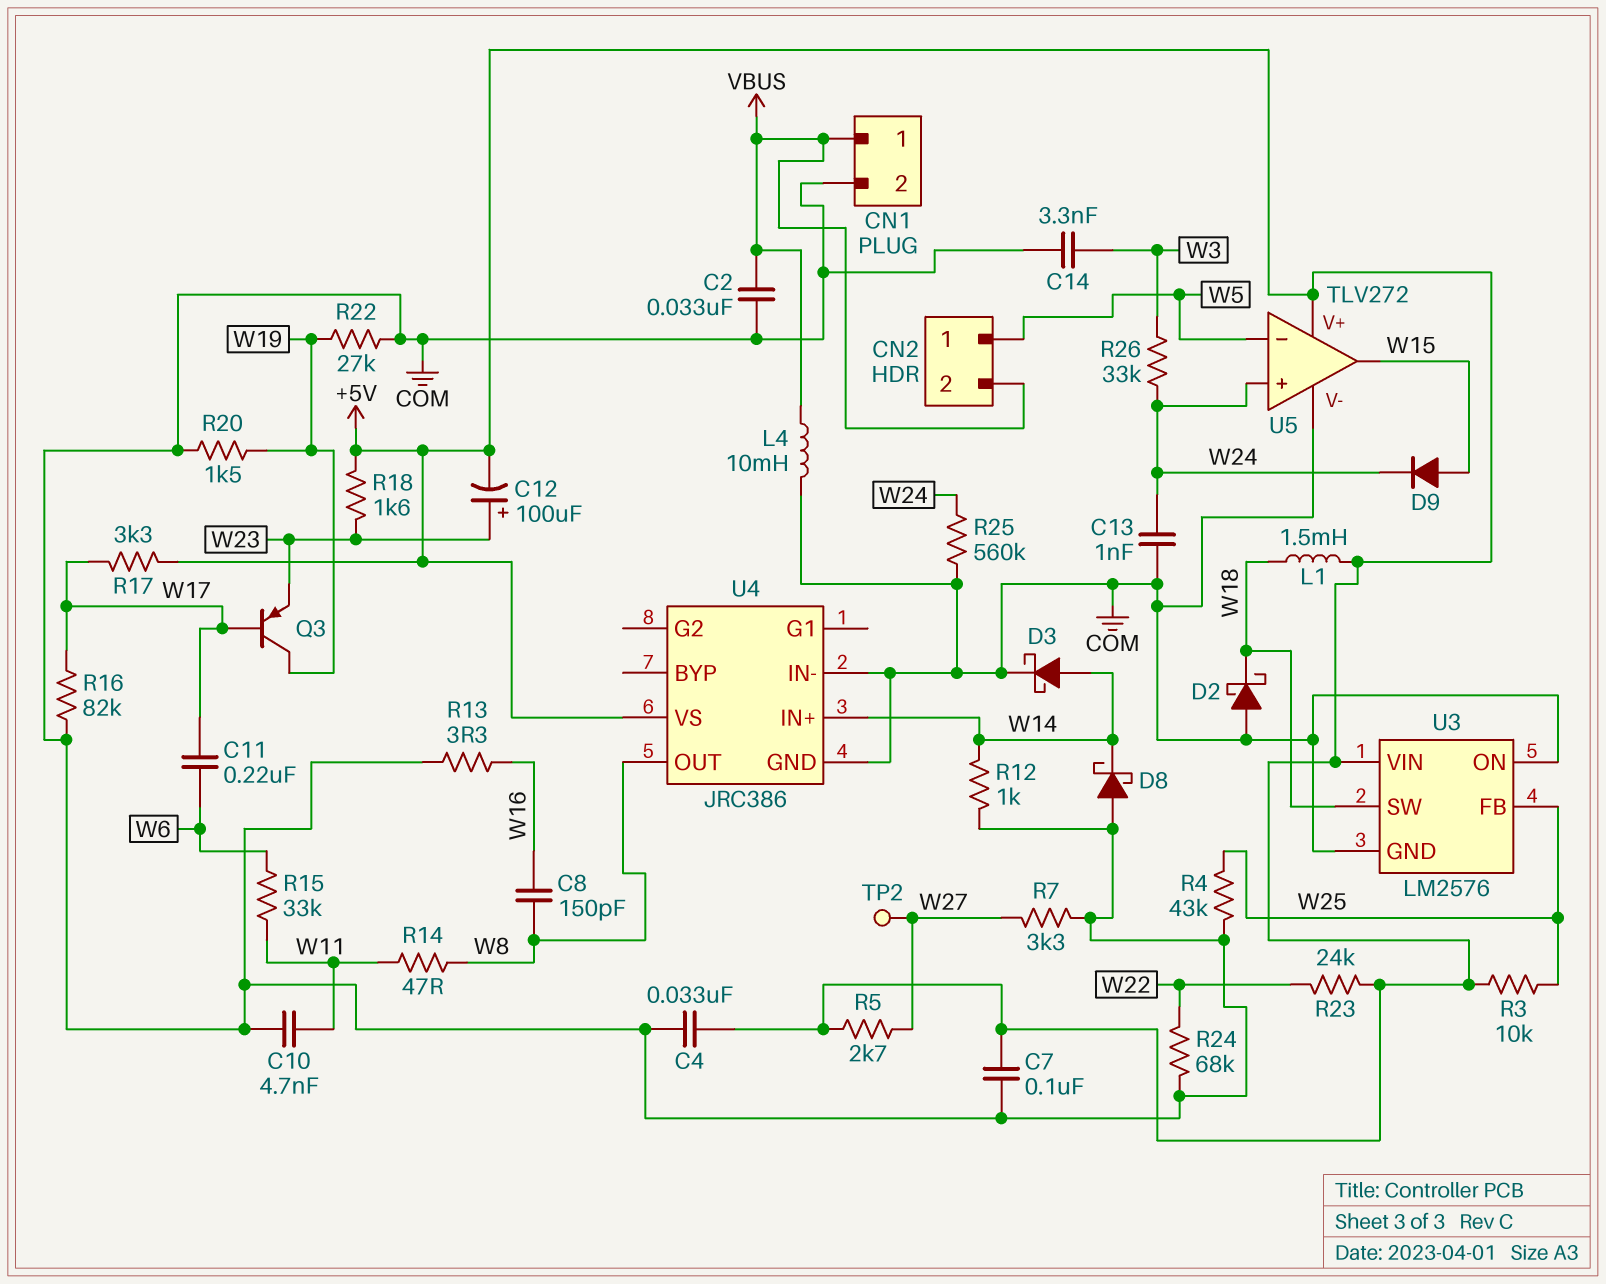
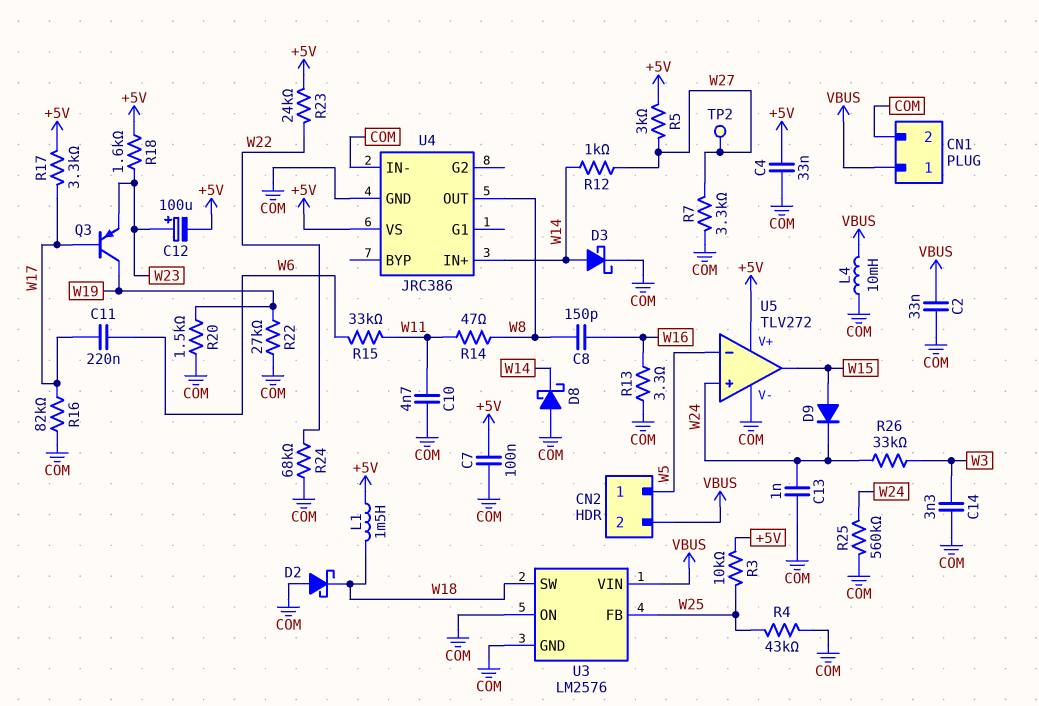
R5: 2.7k (+5V, W27) -> 3k (+5V, W27)
R12: 1k (COM, W14) -> 1k (W14, W27)
U3 pin VIN: +5V -> VBUS

